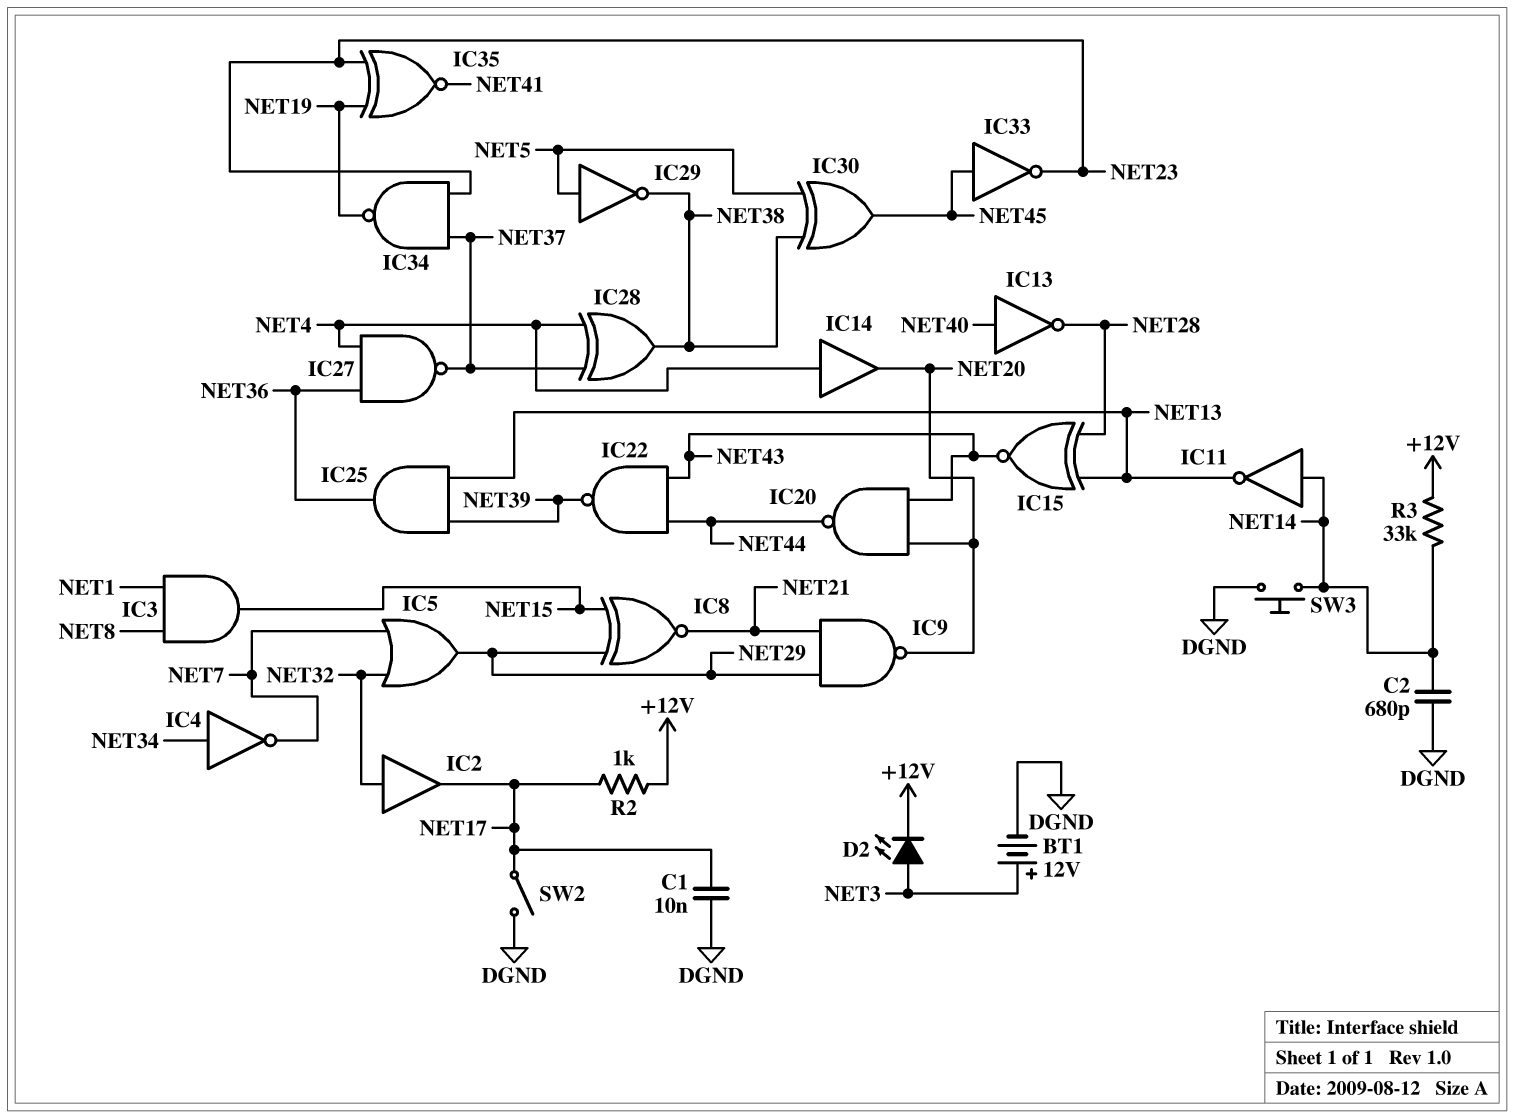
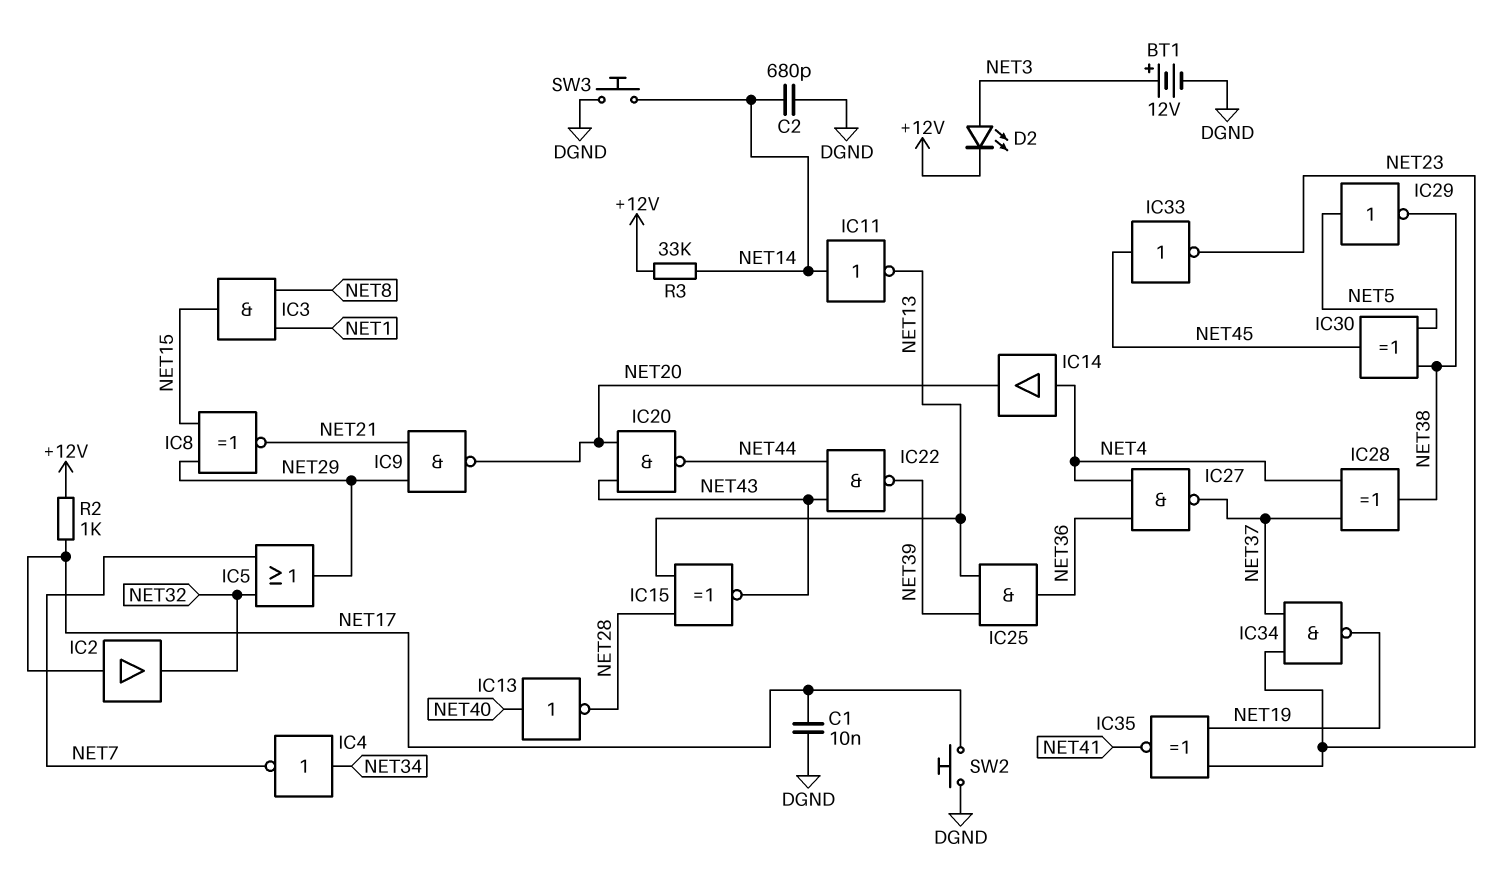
IC2: buffer (in NET32, out NET17) -> buffer (in NET17, out NET32)
SW2: switch (DGND, NET17) -> button (DGND, NET17)

